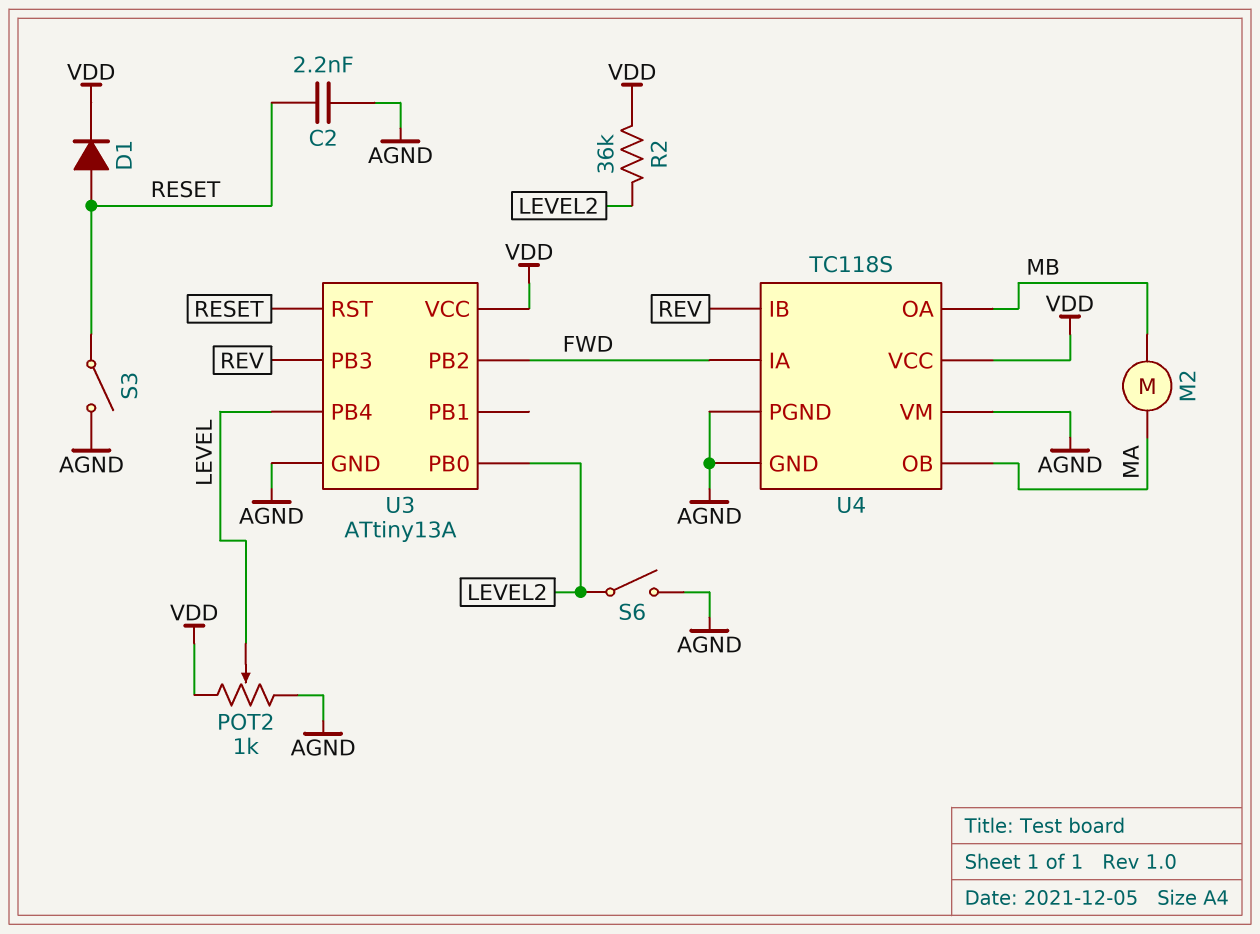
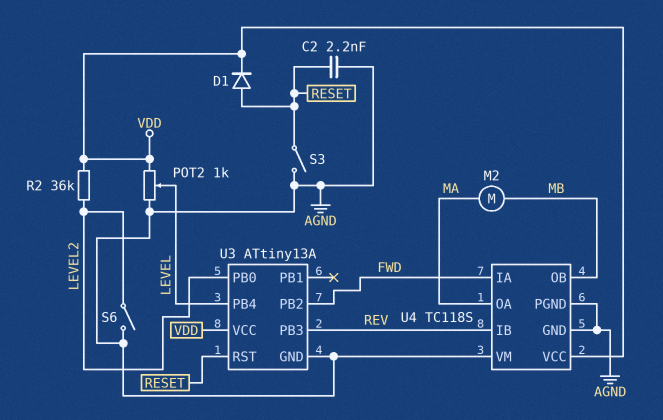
U4 pin OA: MB -> MA
U4 pin OB: MA -> MB

